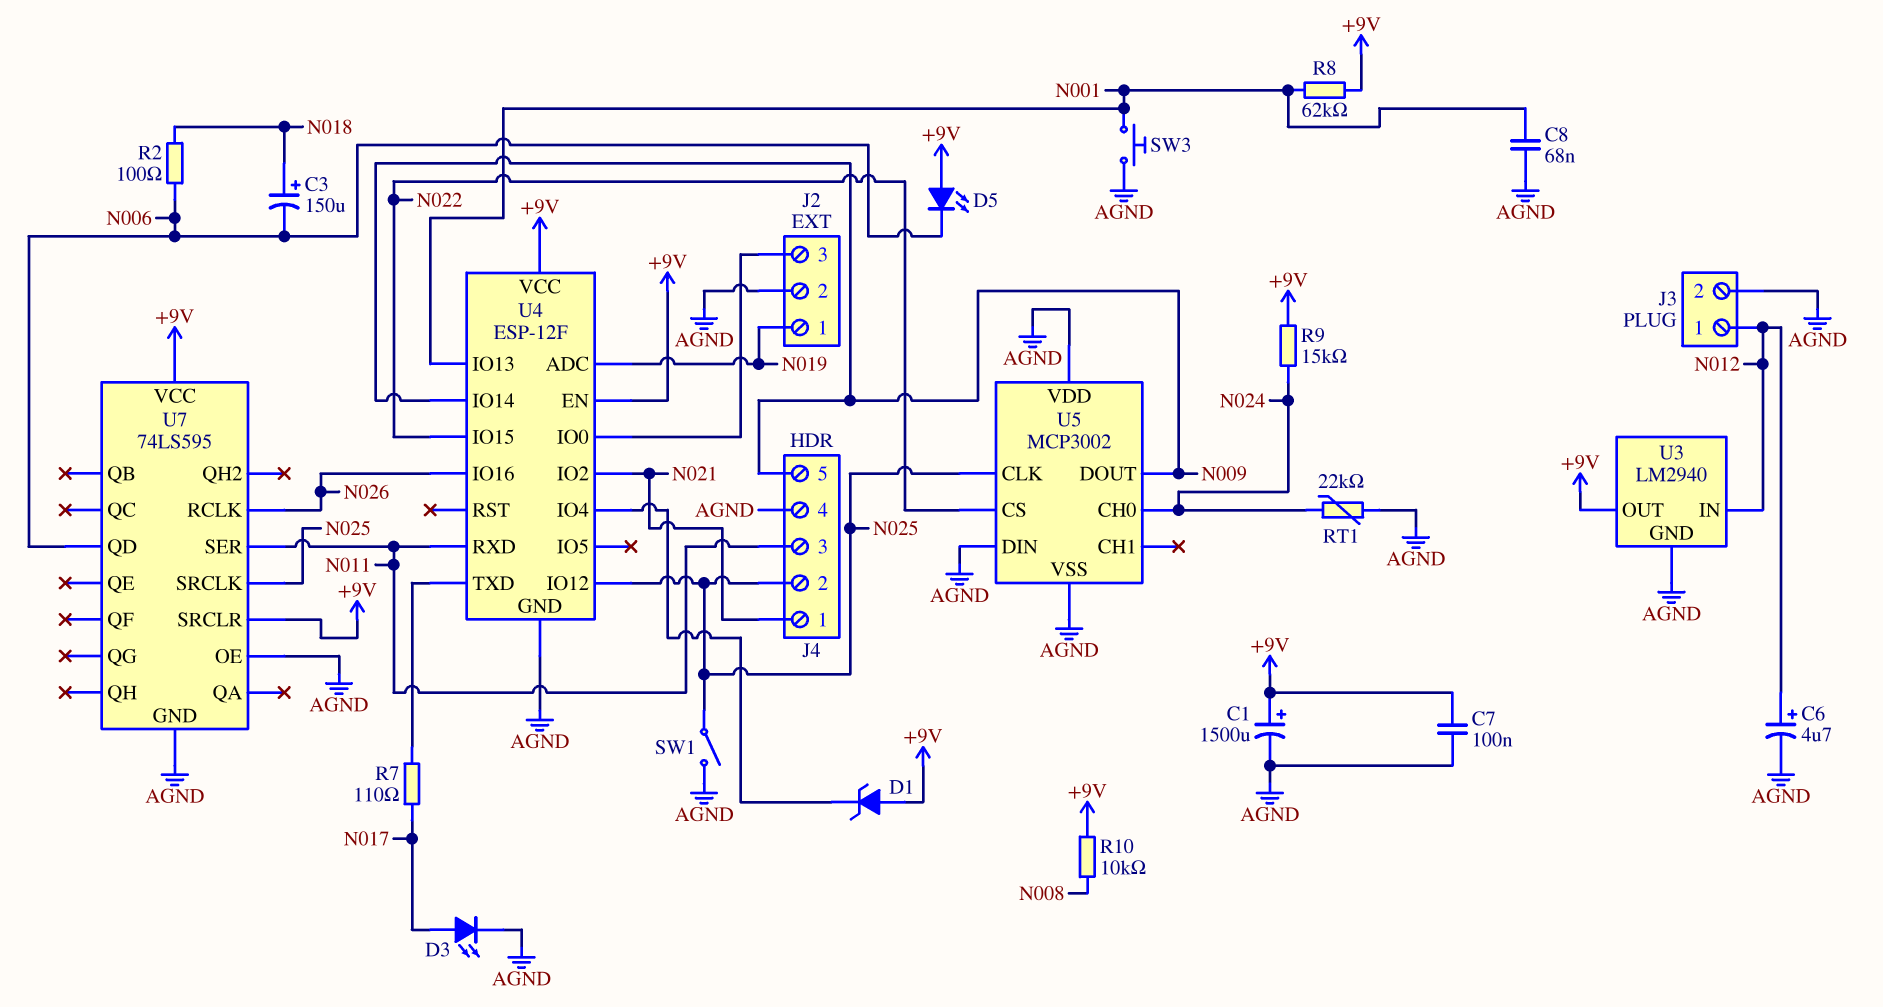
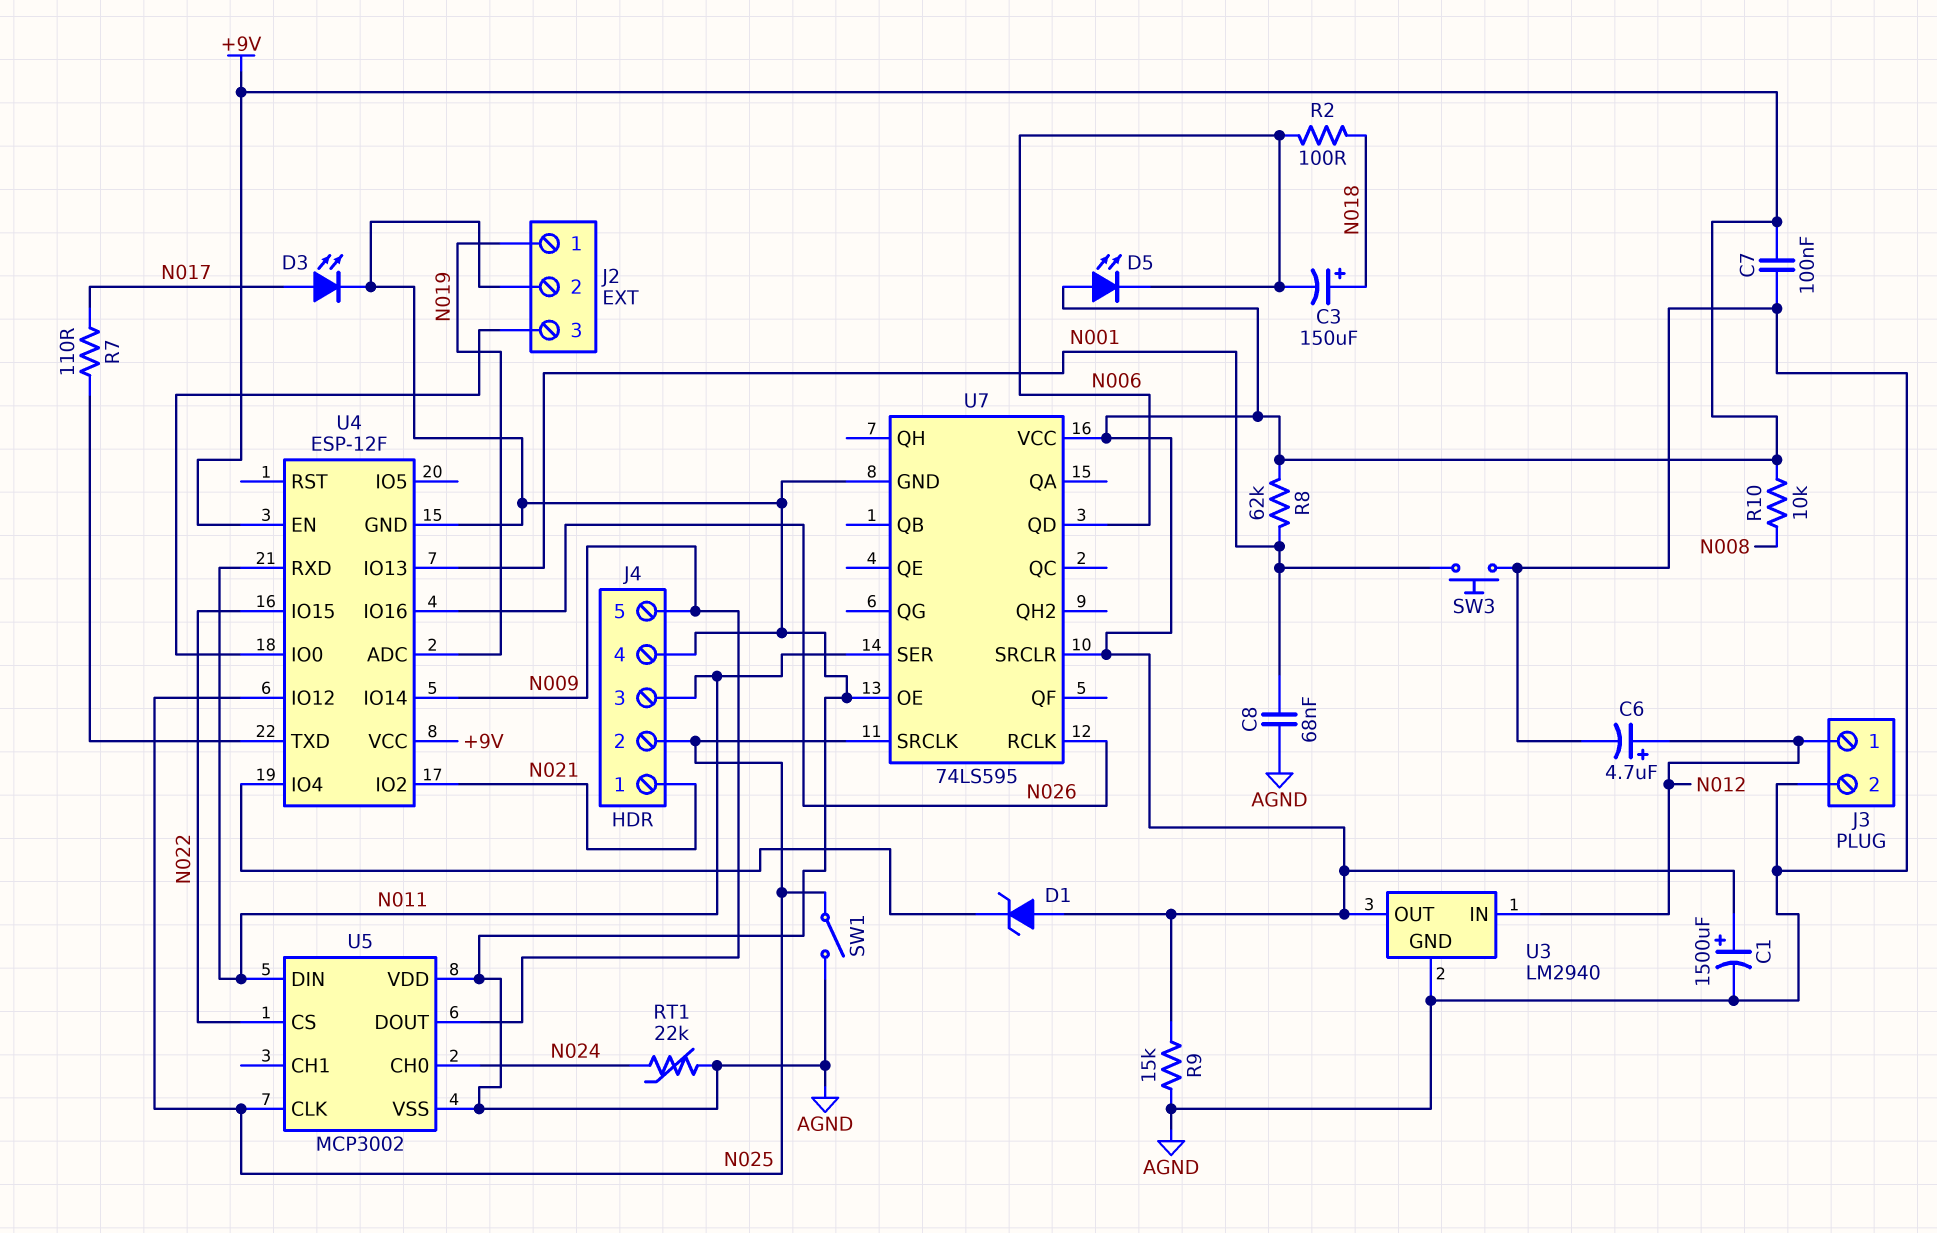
R9: 15k (+9V, N024) -> 15k (+9V, AGND)
U5 pin DIN: AGND -> N011

